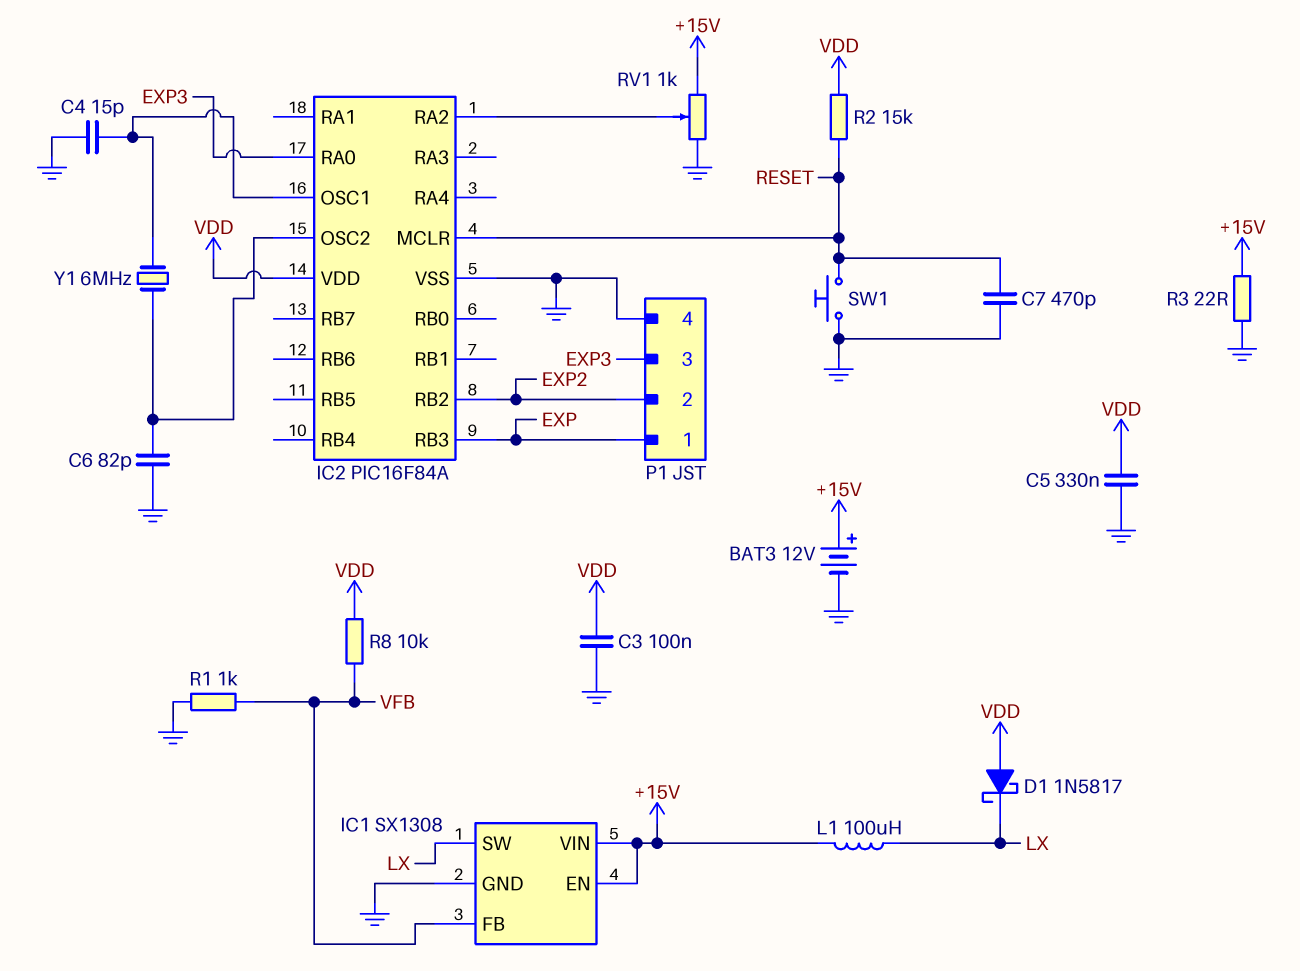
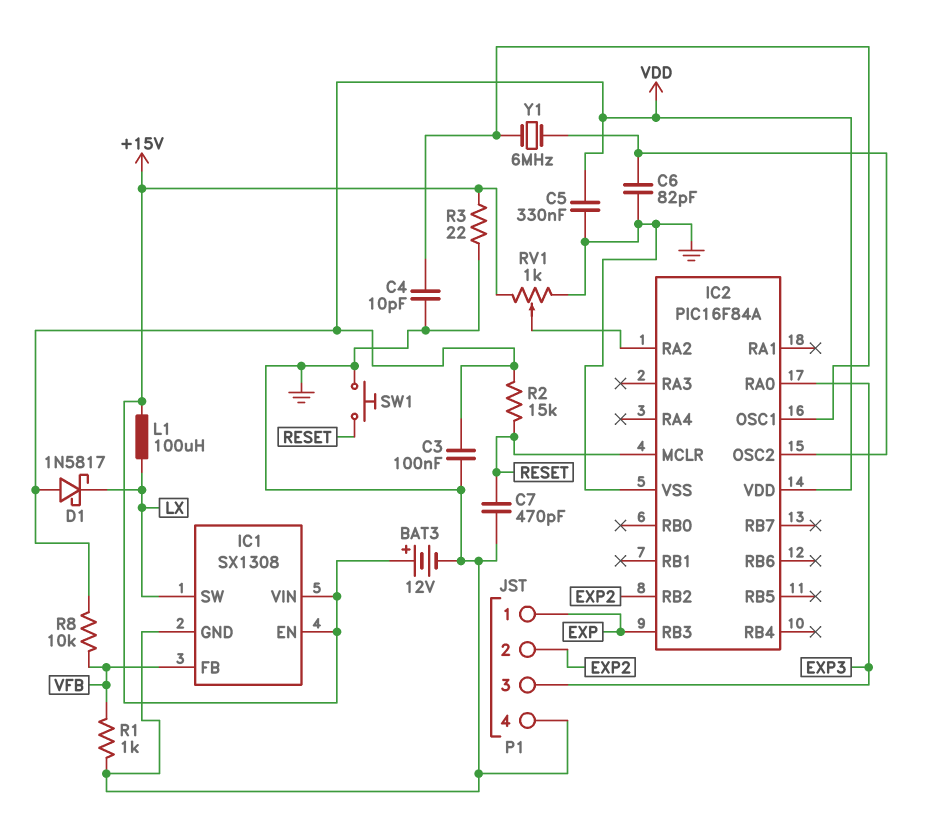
C4: 15pF (GND, IC2/OSC1) -> 10pF (GND, IC2/OSC1)

